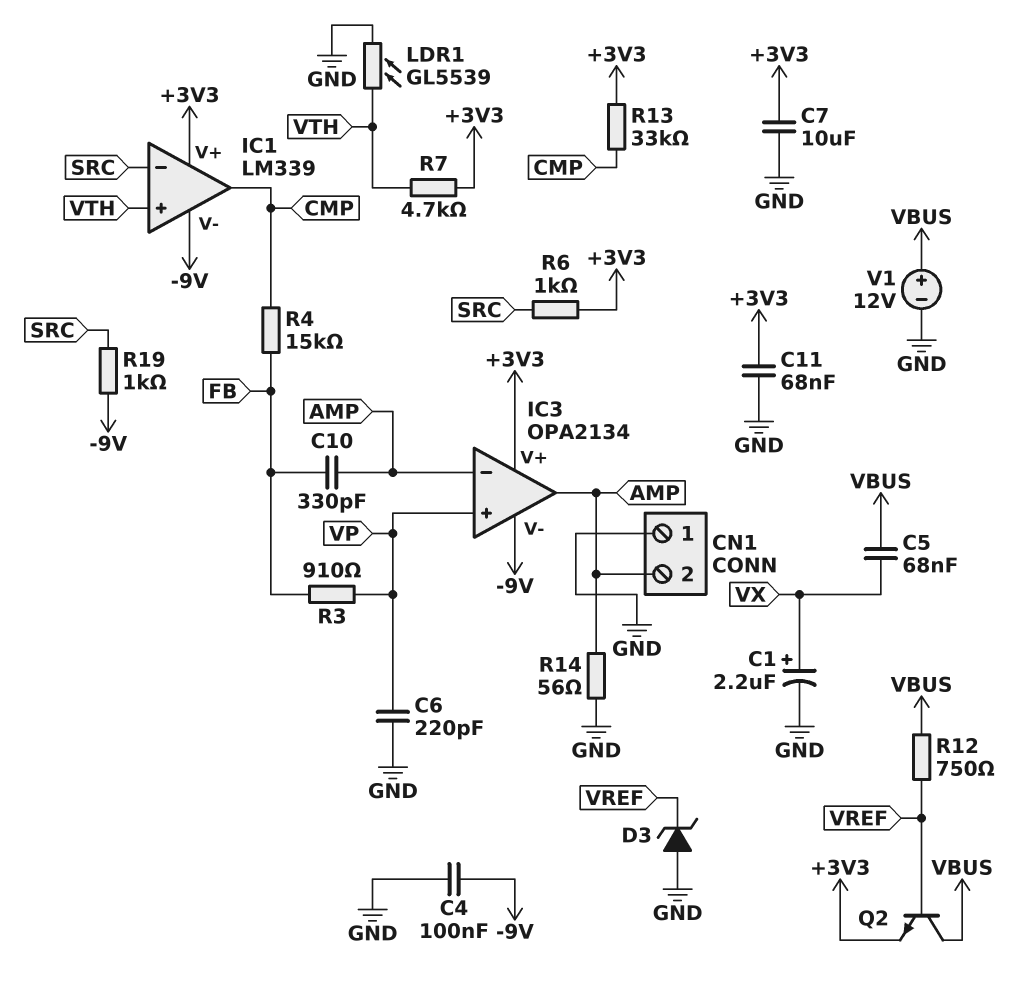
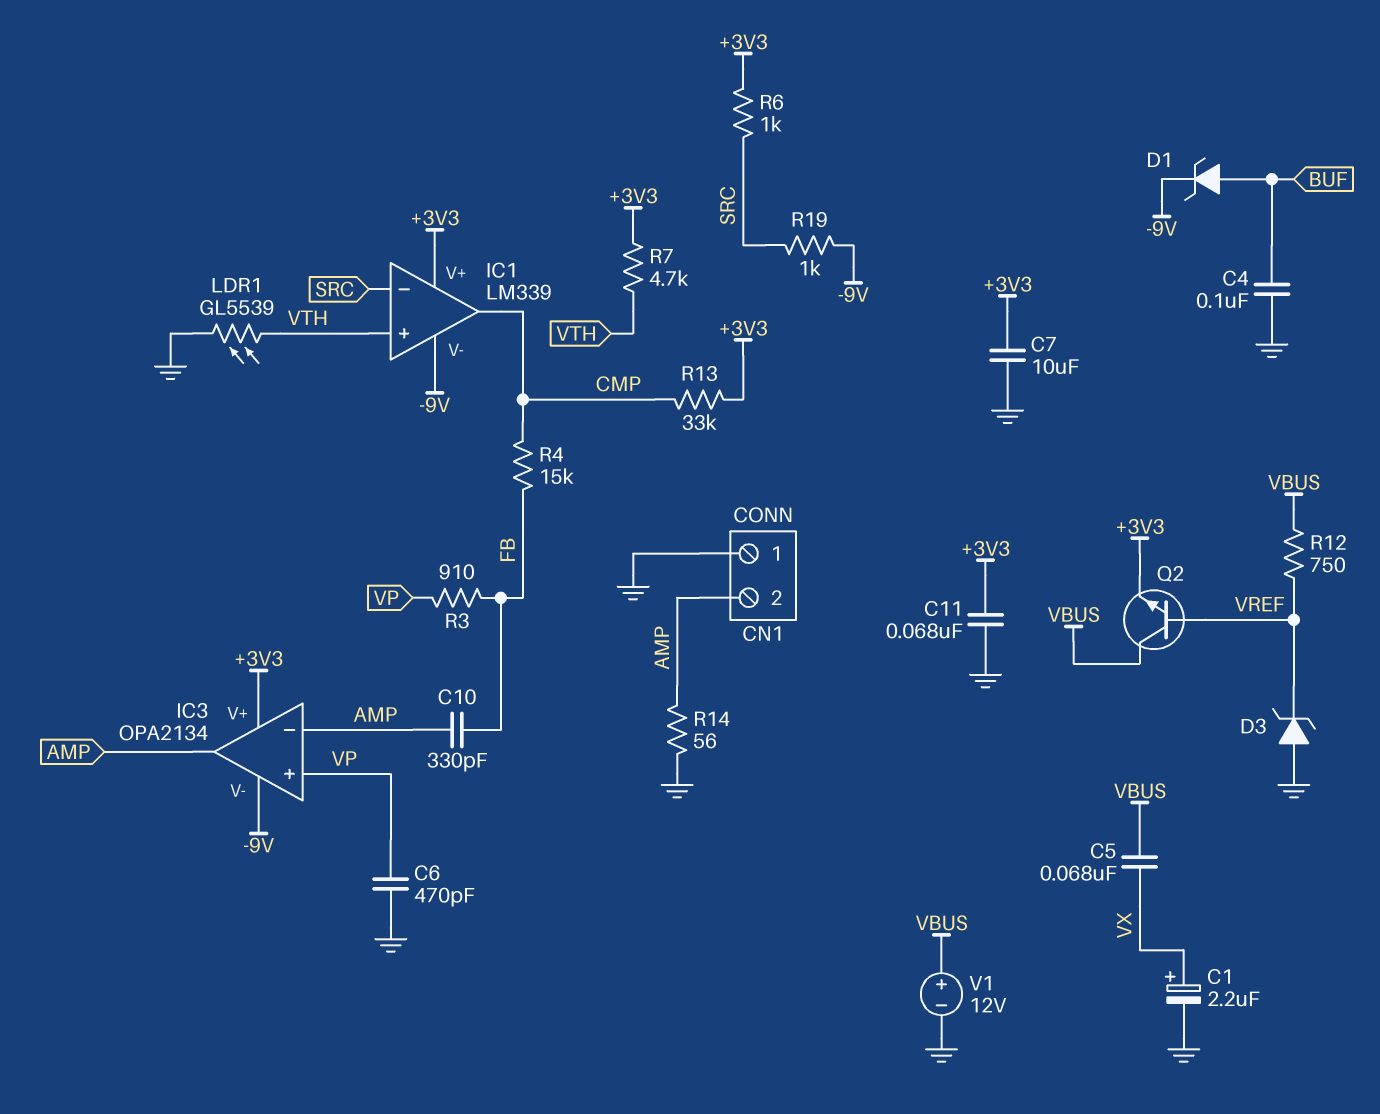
C4: 100nF (-9V, GND) -> 100nF (BUF, GND)
C6: 220pF (GND, VP) -> 470pF (GND, VP)
D1: none -> zener (A BUF, K -9V)

